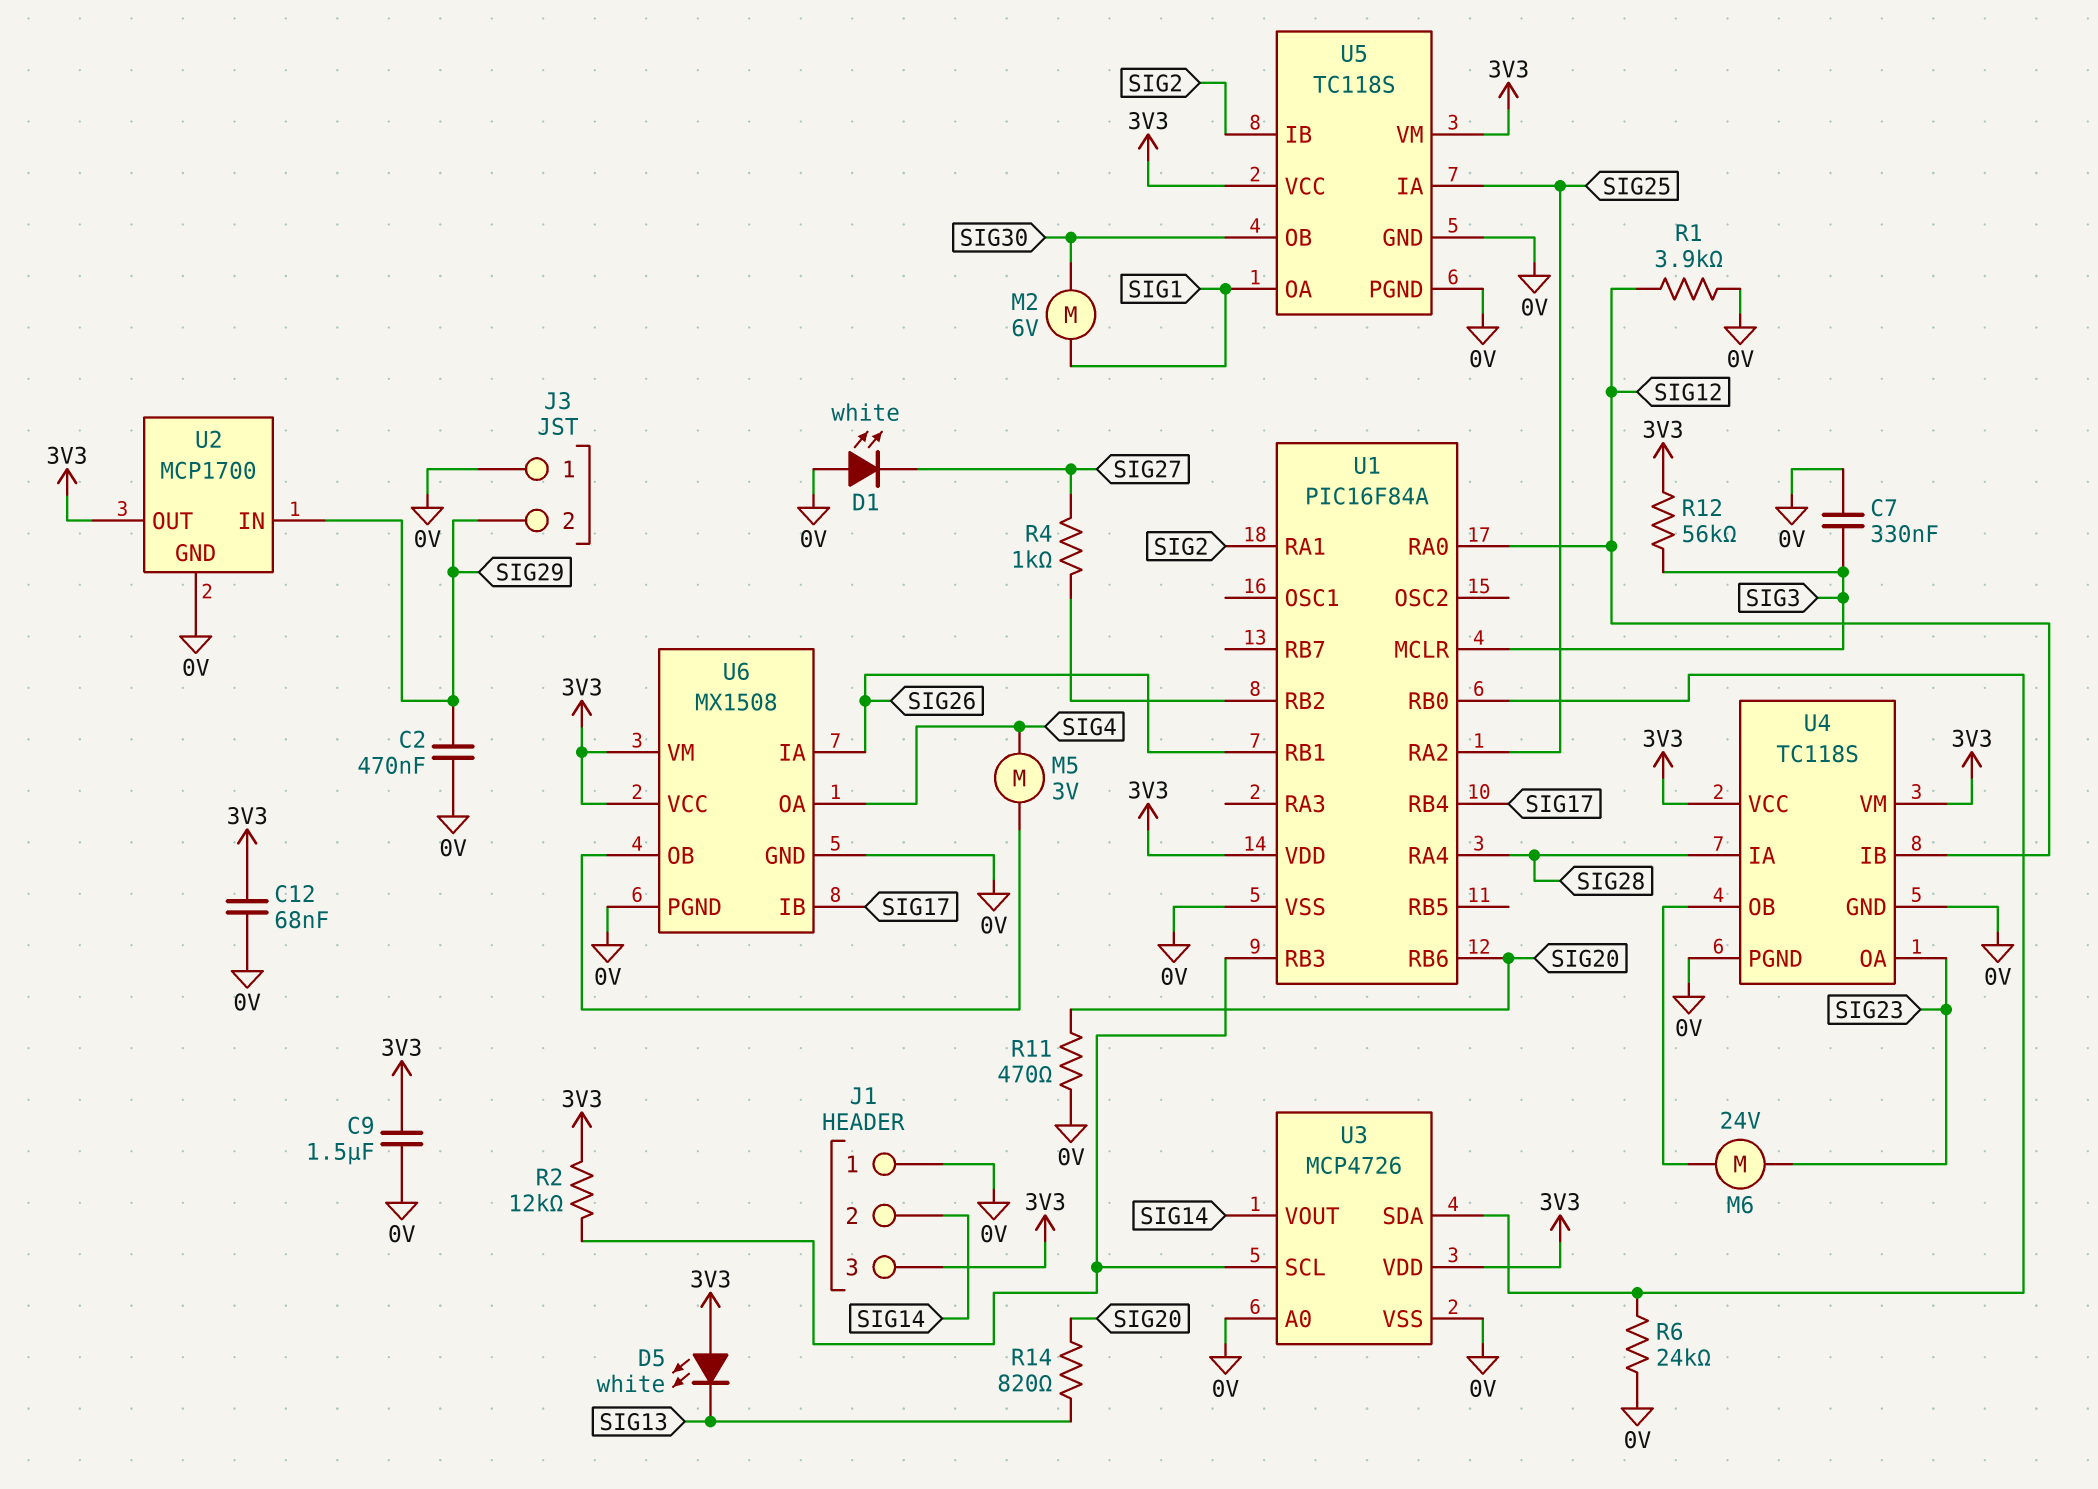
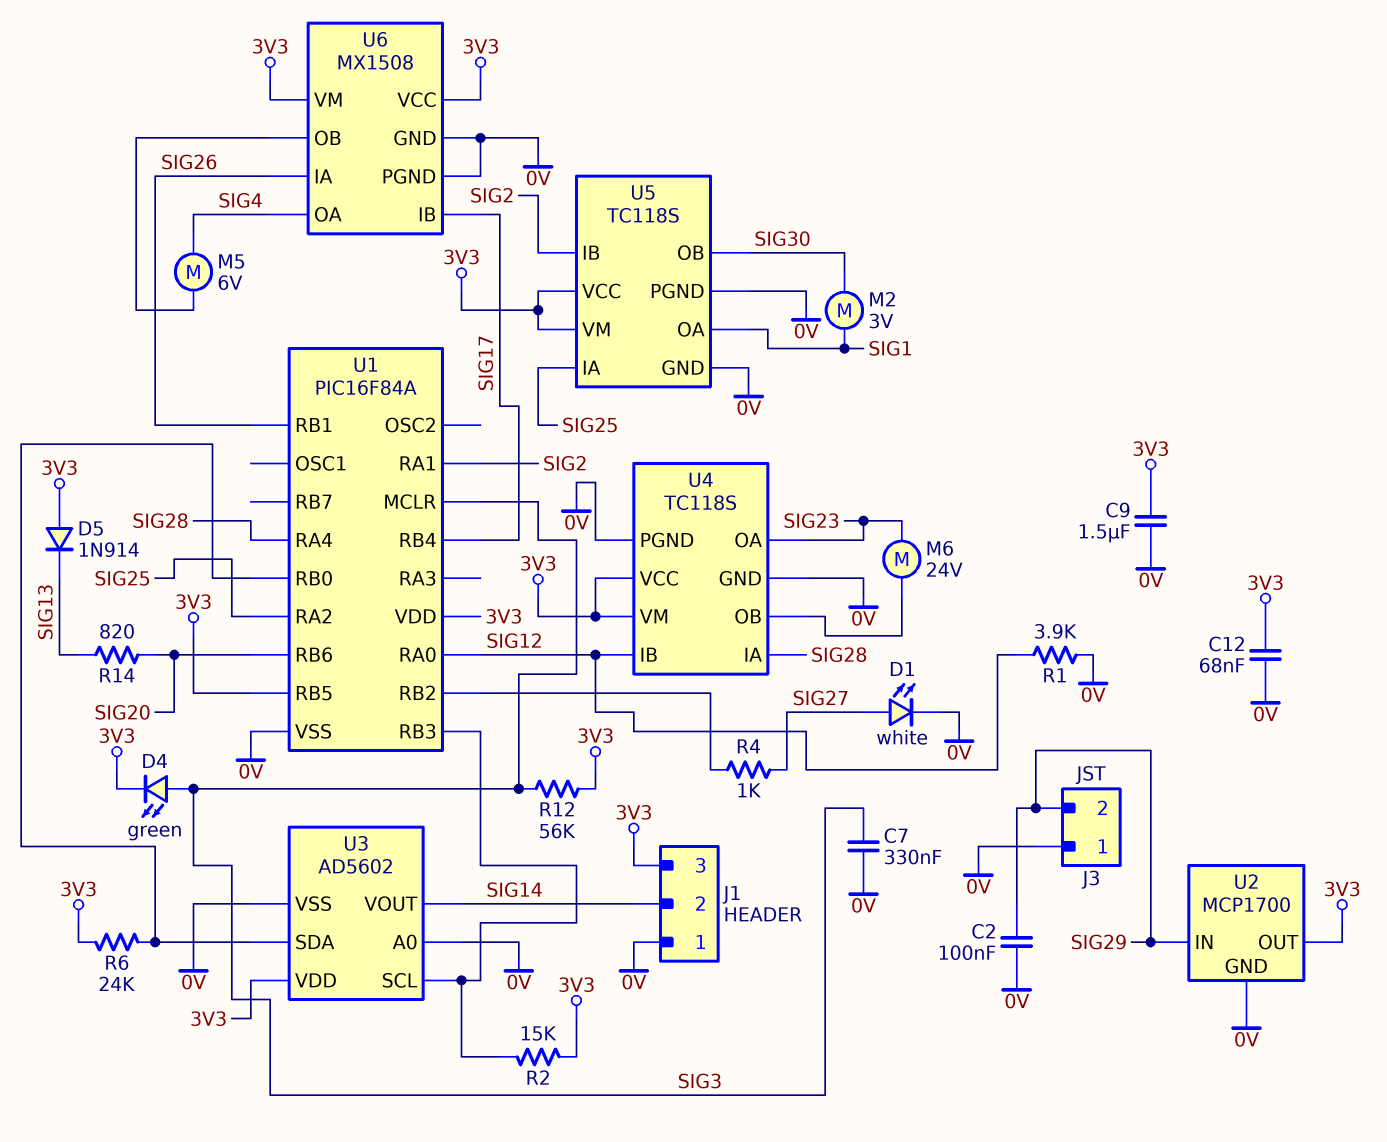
C2: 470nF (0V, SIG29) -> 100nF (0V, SIG29)
D1: LED white (A 0V, K SIG27) -> LED white (A SIG27, K 0V)
D4: none -> LED green (A SIG3, K 3V3)
D5: LED white (A 3V3, K SIG13) -> diode 1N914 (A 3V3, K SIG13)
M2: motor 6V (SIG1, SIG30) -> motor 3V (SIG1, SIG30)
M5: motor 3V (SIG4, U6/OB) -> motor 6V (SIG4, U6/OB)
R2: 12k (3V3, U1/RB3) -> 15k (3V3, U1/RB3)
R6: 24k (0V, U1/RB0) -> 24k (3V3, U1/RB0)
R11: 470 (0V, SIG20) -> none
U1 pin RB5: none -> 3V3
U3: MCP4726 -> AD5602

